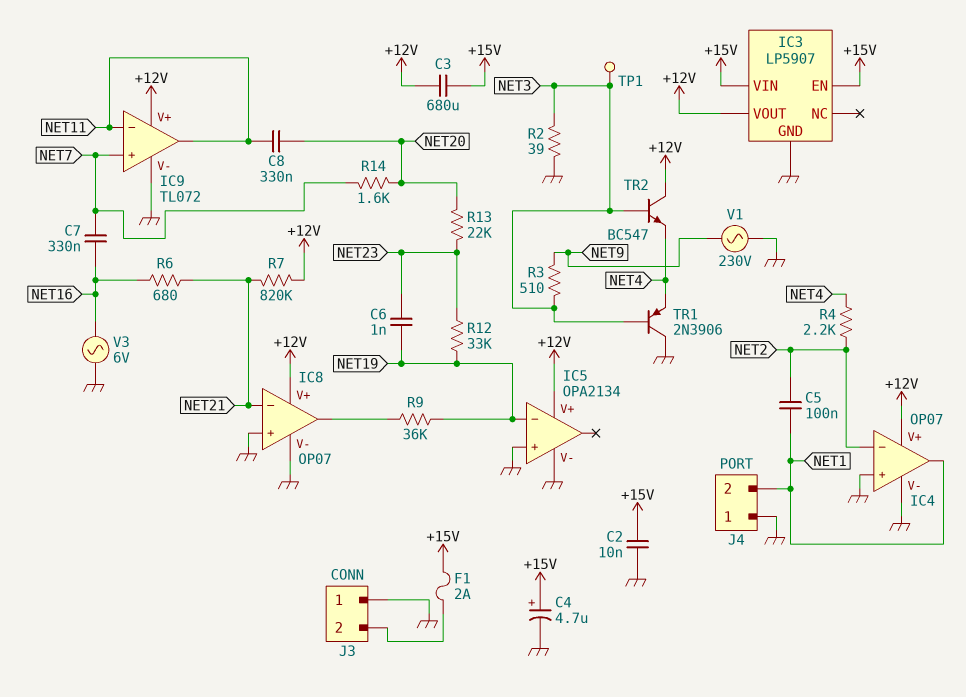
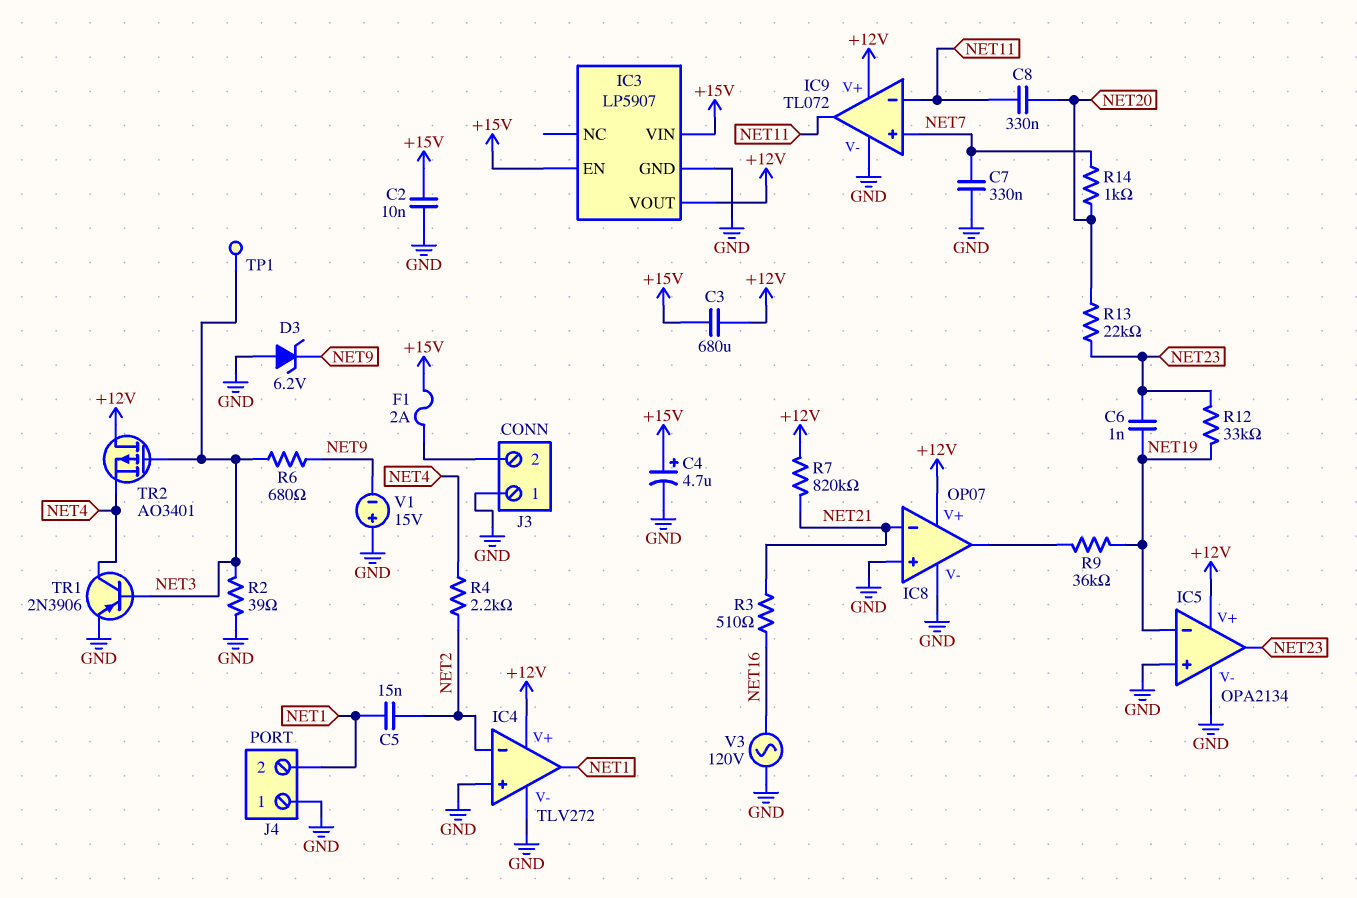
C5: 100nF (NET1, NET2) -> 15nF (NET1, NET2)
C7: 330nF (NET7, NET16) -> 330nF (GND, NET7)
D3: none -> zener 6.2V (A GND, K NET9)
IC4: OP07 -> TLV272
IC5 pin out: none -> NET23
R3: 510 (NET3, NET9) -> 510 (NET16, NET21)
R6: 680 (NET16, NET21) -> 680 (NET3, NET9)
R14: 1.6k (NET7, NET20) -> 1k (NET7, NET20)
TR1: PNP 2N3906 (B NET3, C GND, E NET4) -> PNP 2N3906 (B NET3, C NET4, E GND)
TR2: NPN BC547 (B NET3, C +12V, E NET4) -> PMOS AO3401 (G NET3, D +12V, S NET4)
V1: AC 230V (GND, NET9) -> 15V (plus GND, minus NET9)
V3: AC 6V (GND, NET16) -> AC 120V (GND, NET16)

